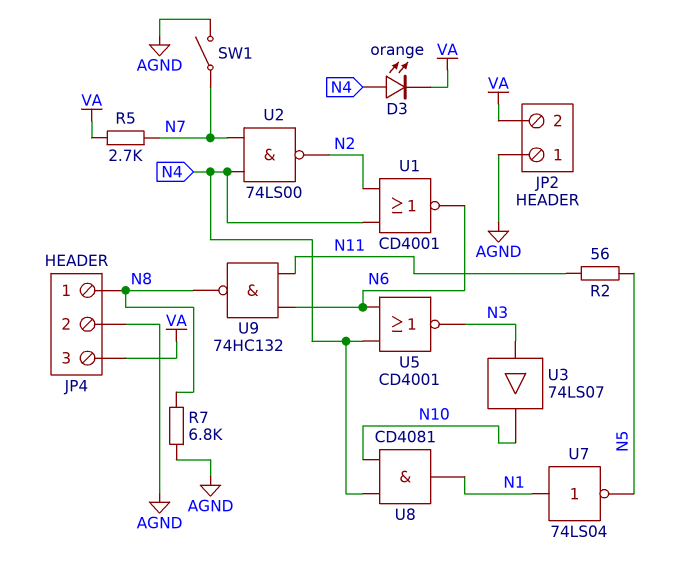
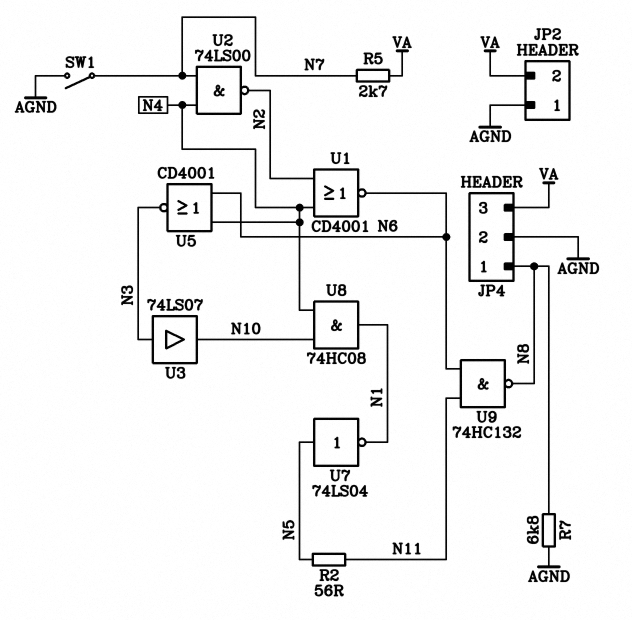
D3: LED orange (A N4, K VA) -> none
U7: NOT 74LS04 (in N1, out N5) -> NOT 74LS04 (in N5, out N1)
U8: AND CD4081 (in N4, in N10, out N1) -> AND 74HC08 (in N4, in N10, out N1)

